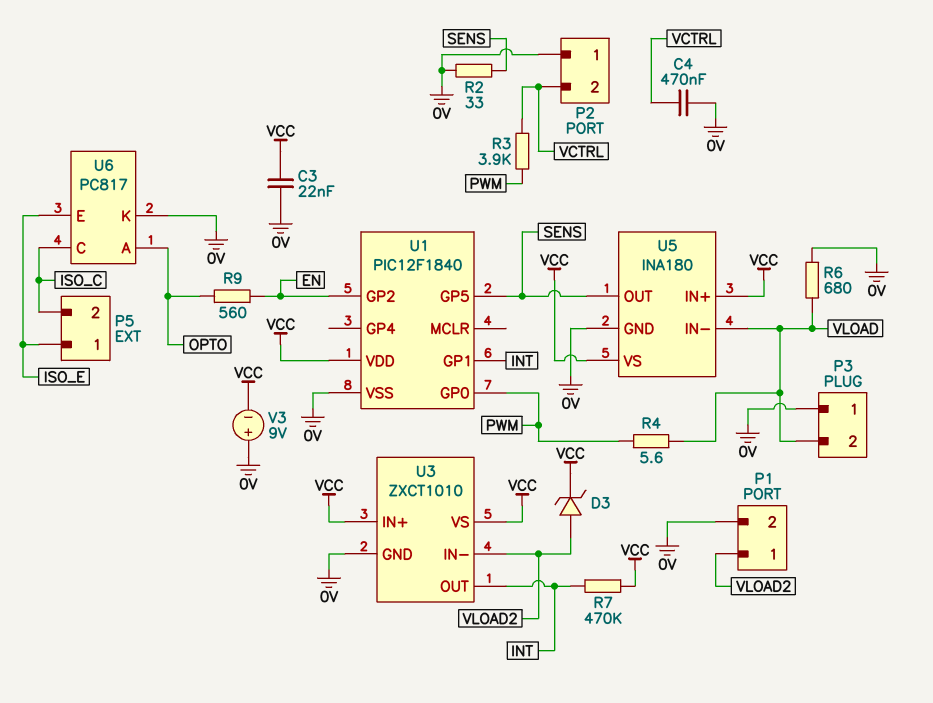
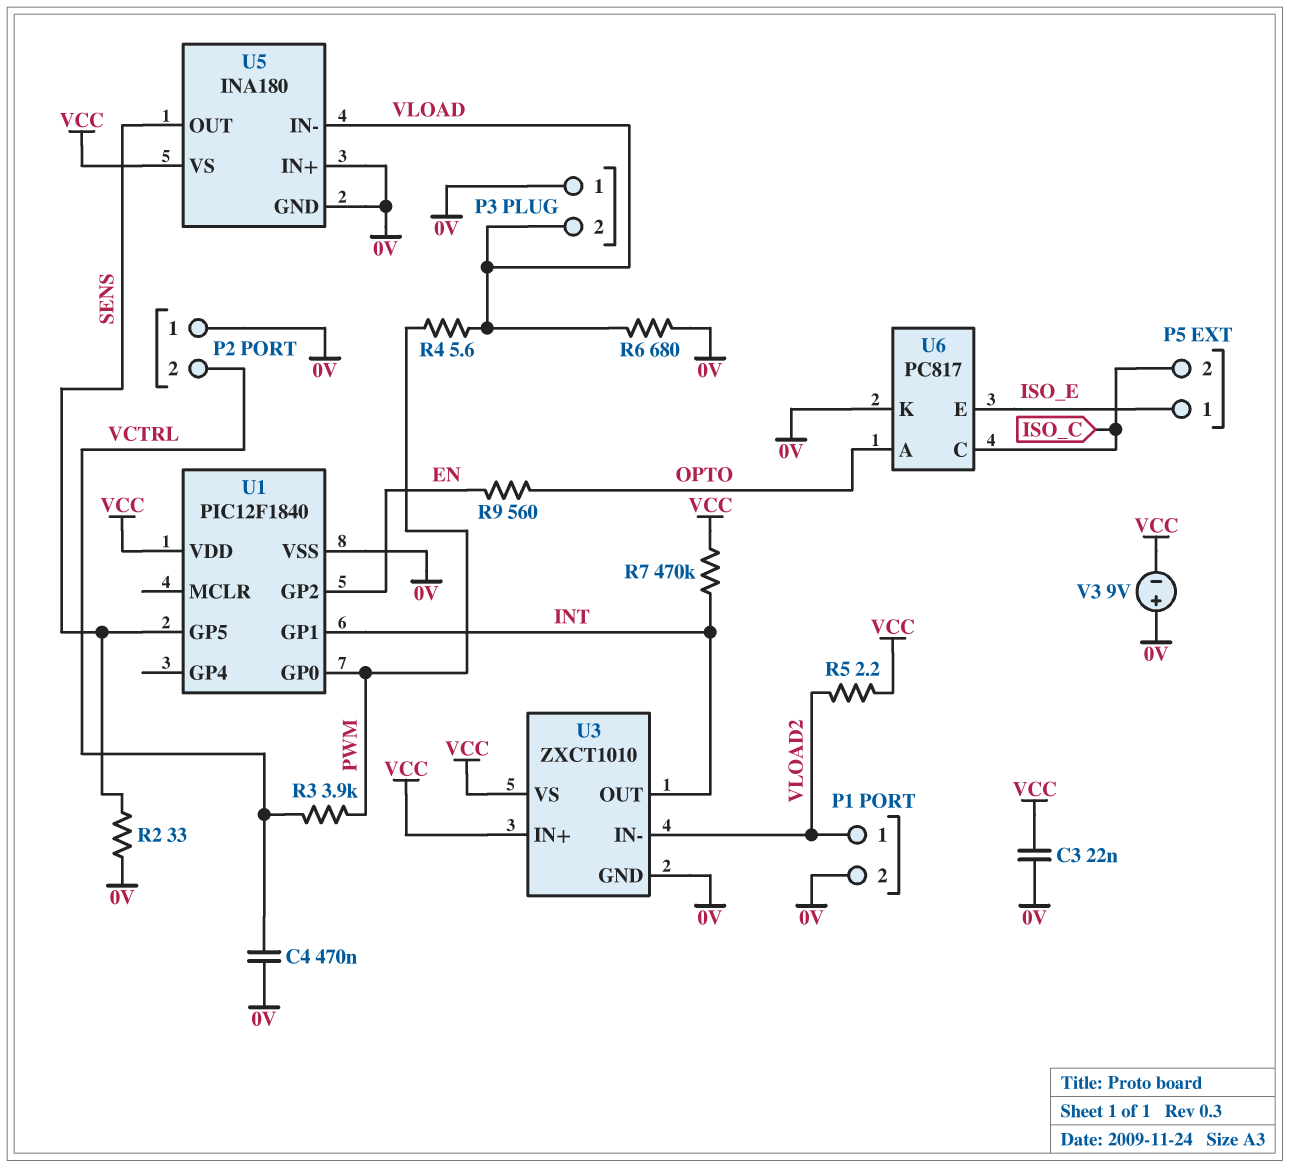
D3: zener (A VLOAD2, K VCC) -> none
R5: none -> 2.2 (VCC, VLOAD2)
U5 pin IN+: VCC -> 0V

